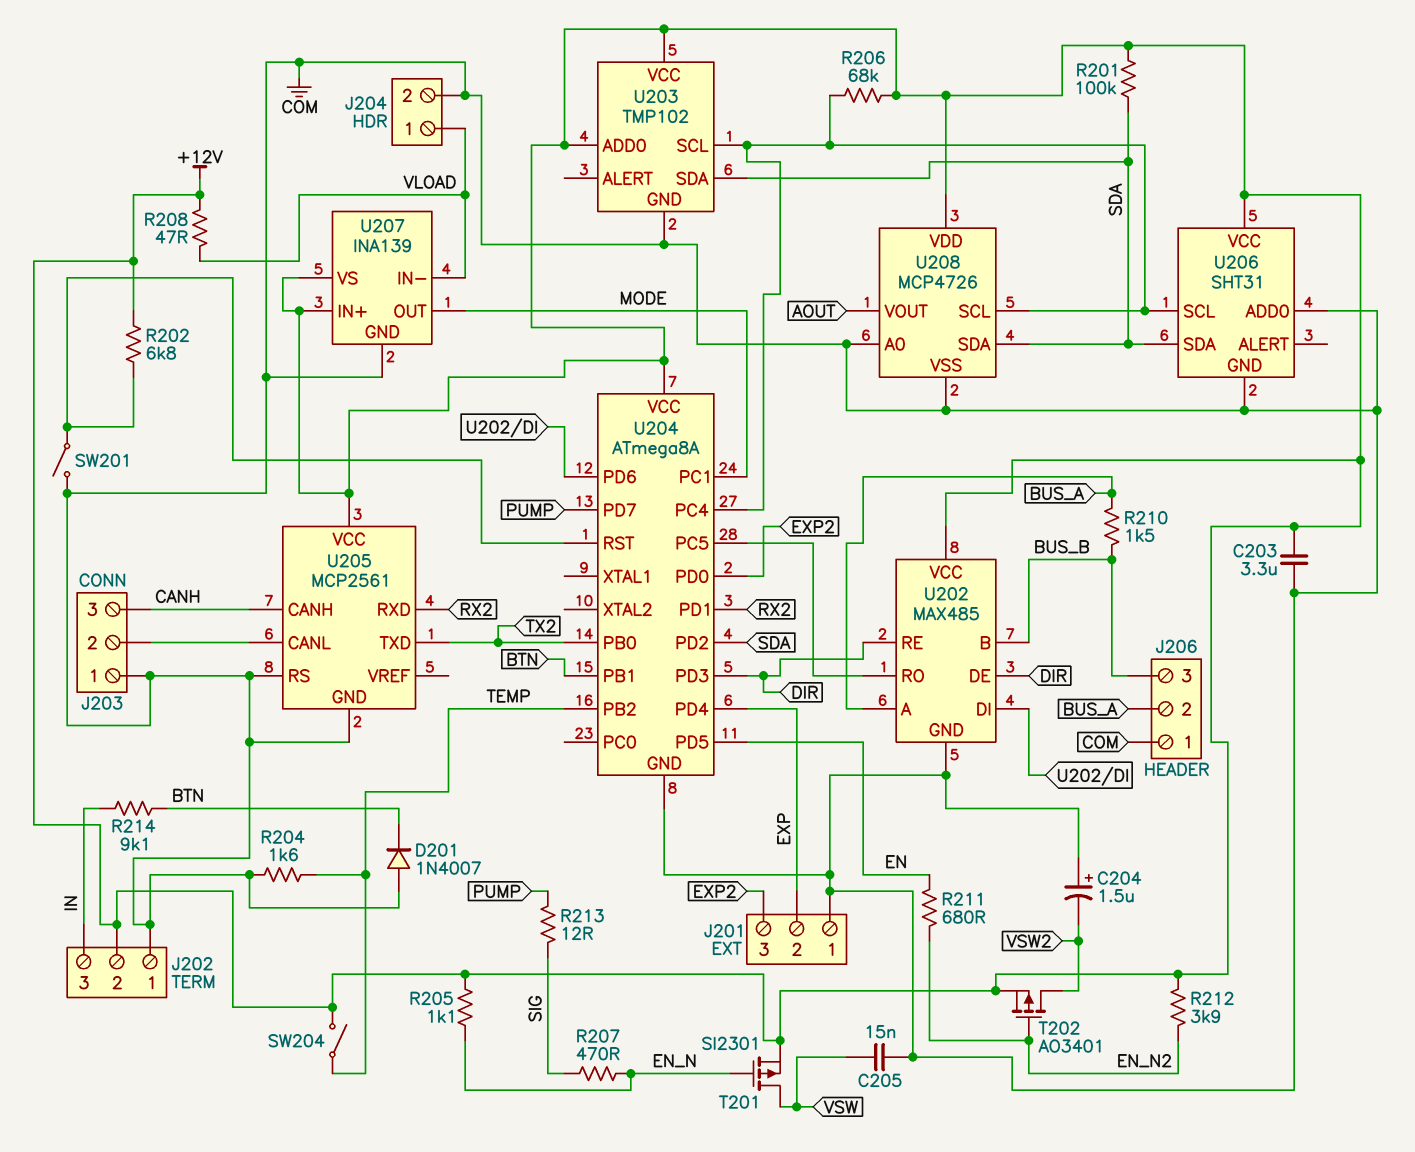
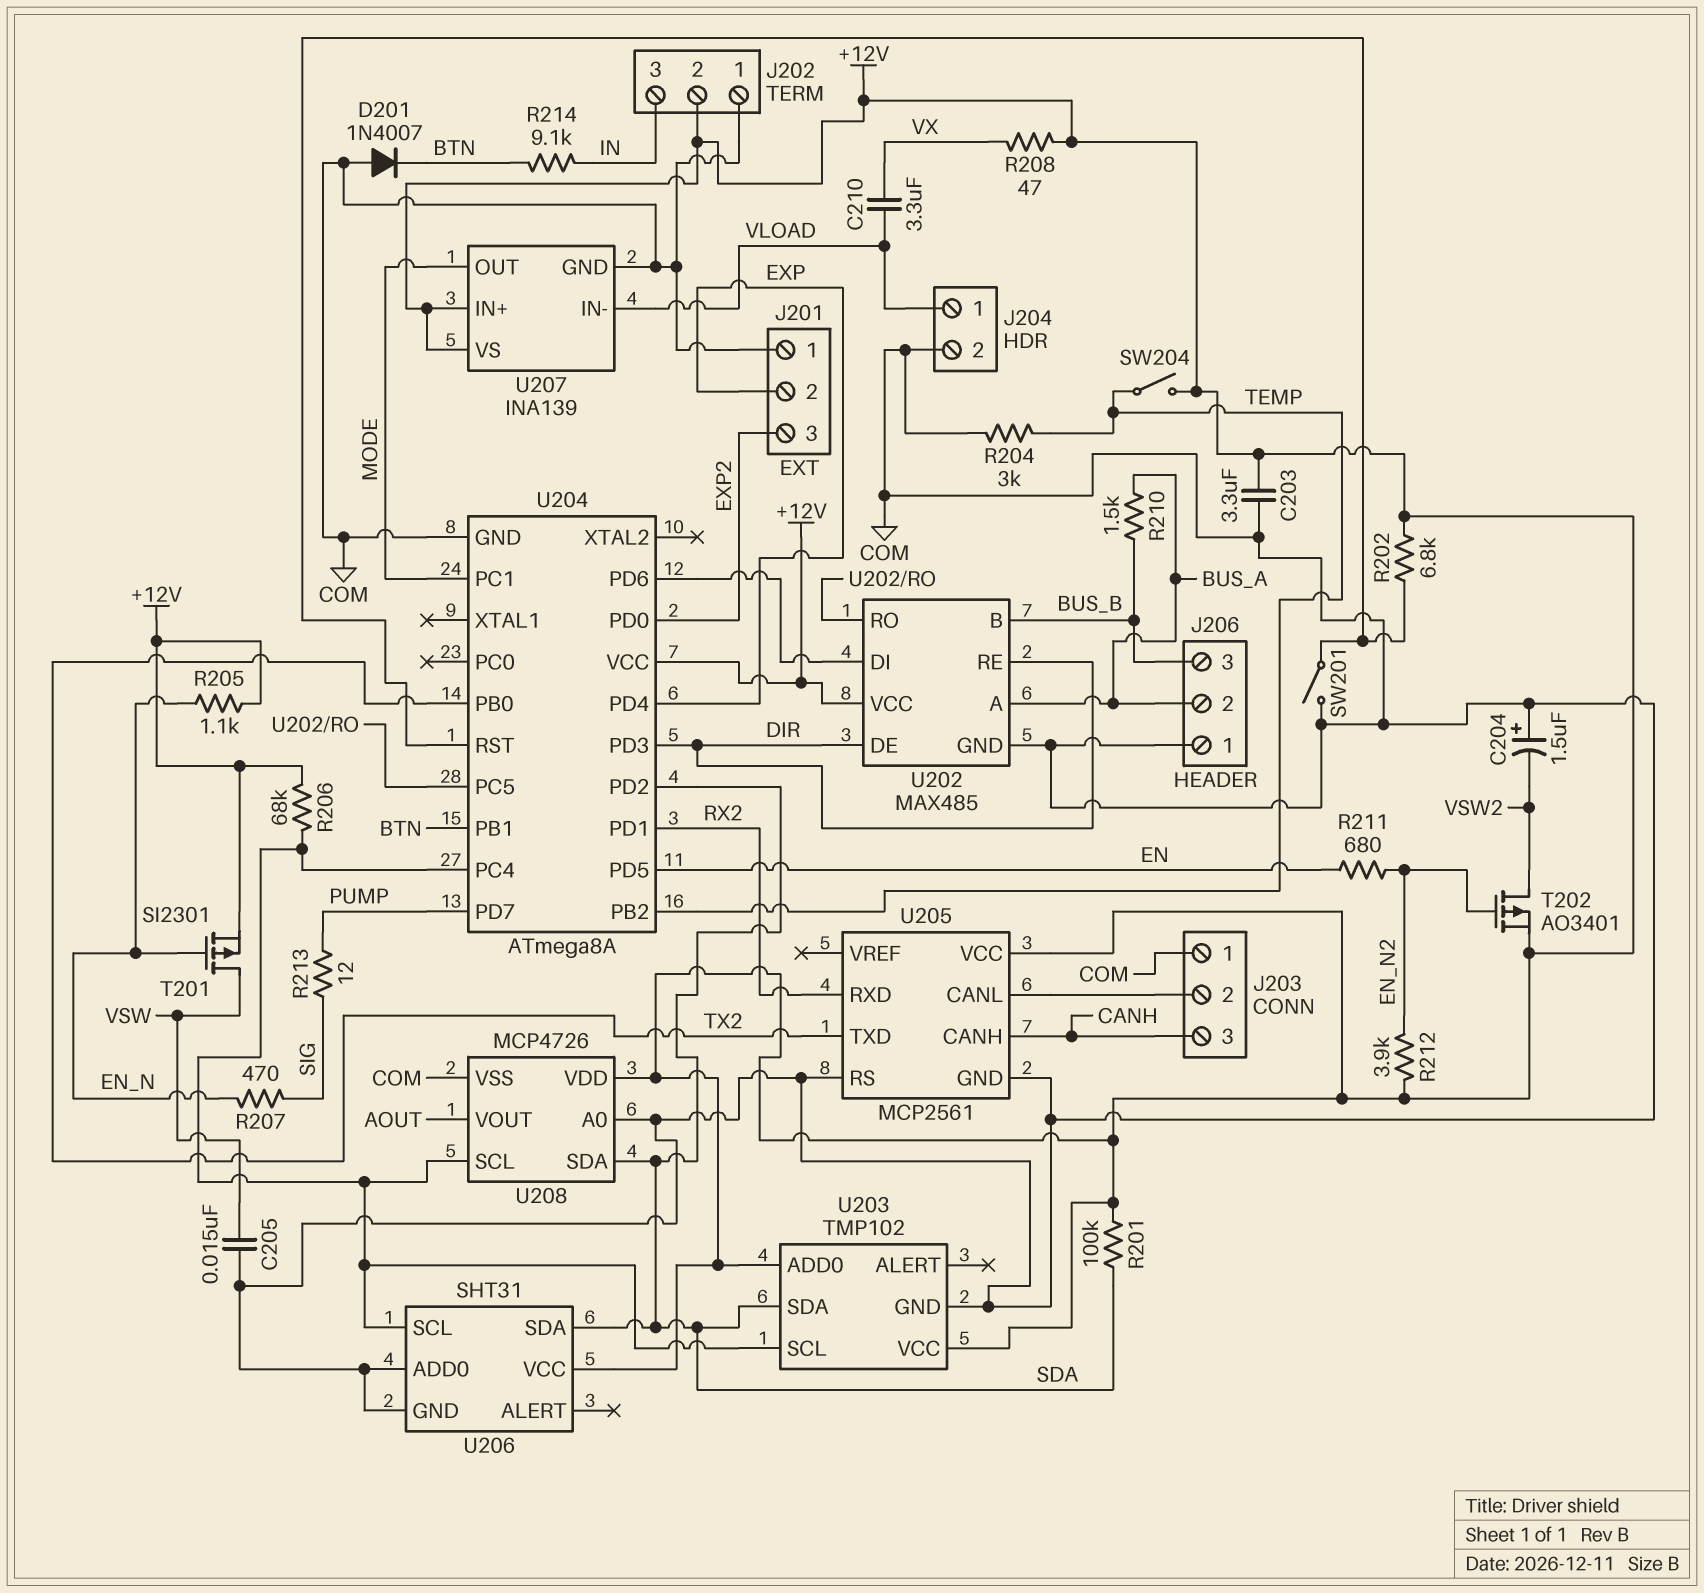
C210: none -> 3.3uF (VLOAD, VX)
R204: 1.6k (COM, TEMP) -> 3k (COM, TEMP)
R208: 47 (+12V, VLOAD) -> 47 (+12V, VX)

